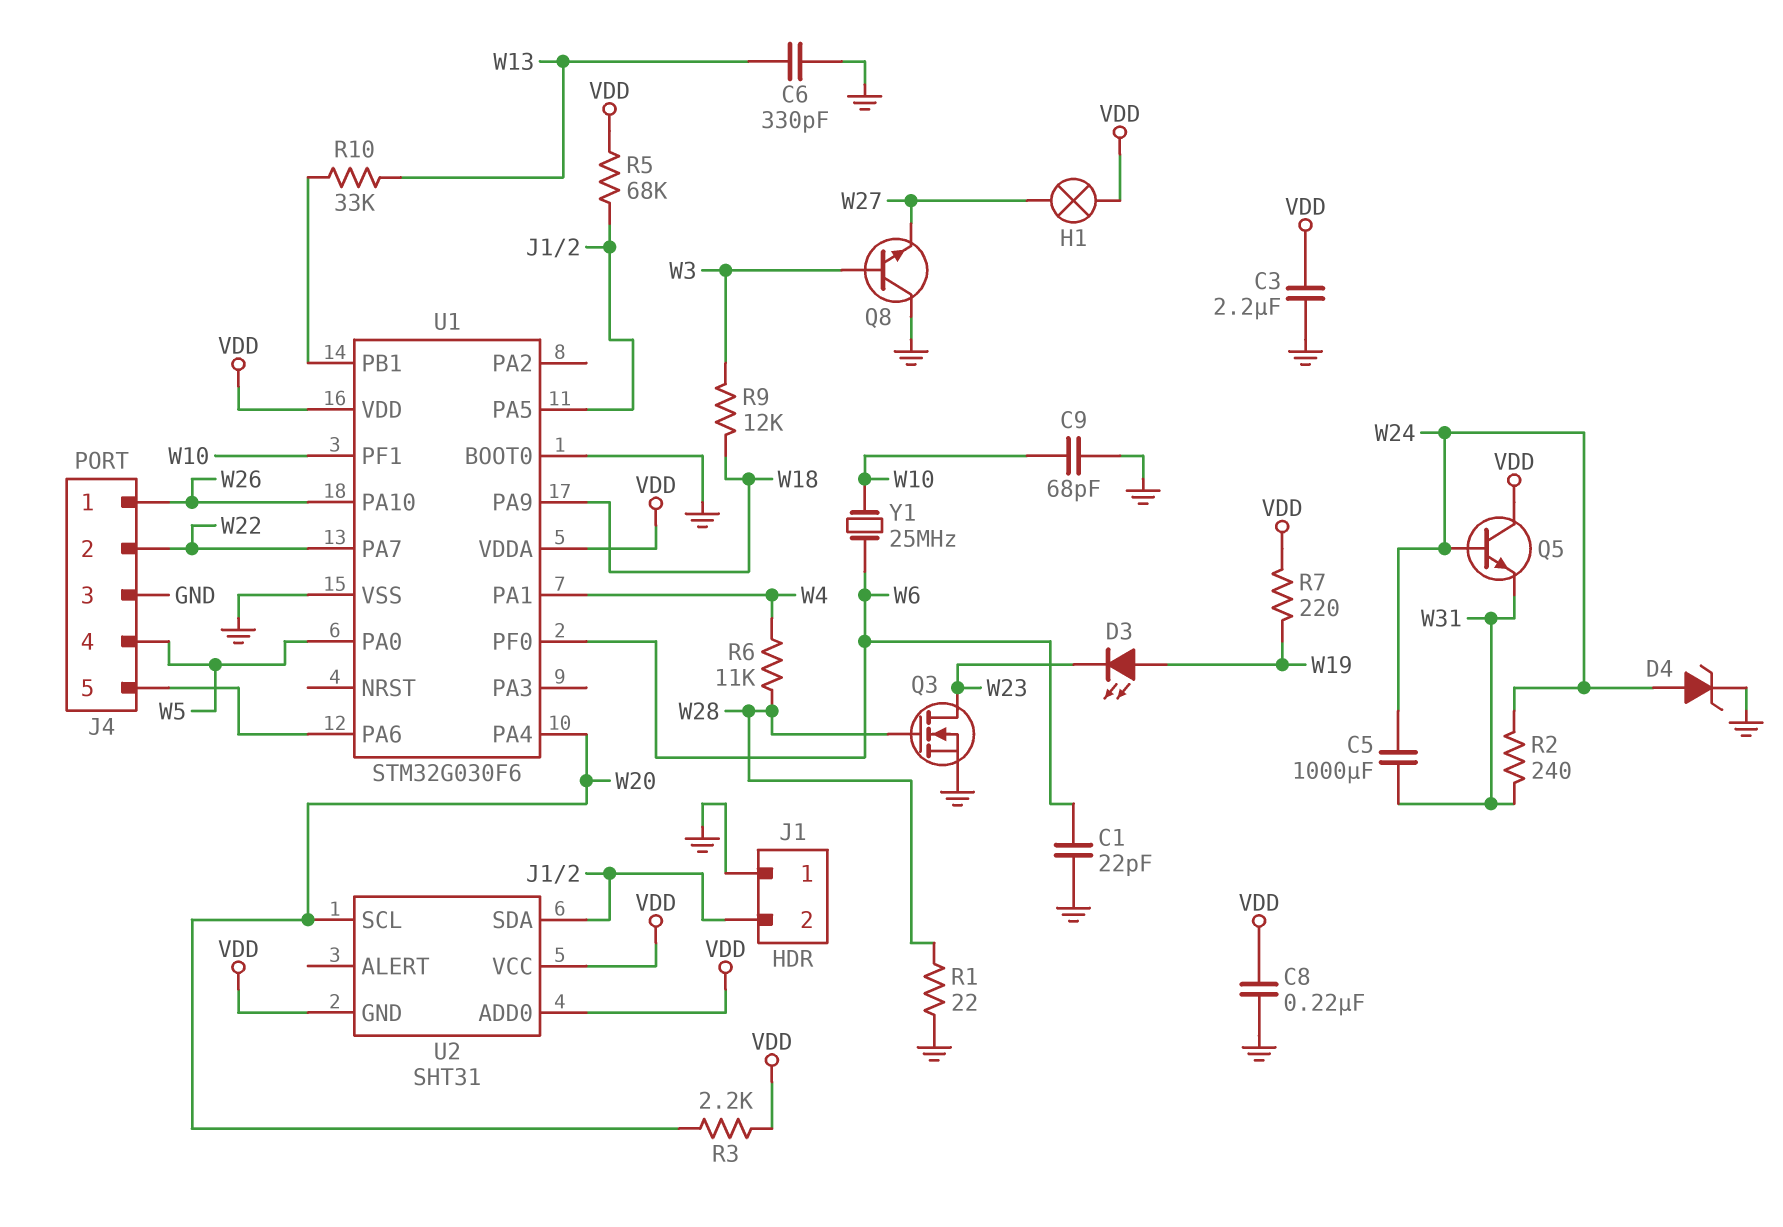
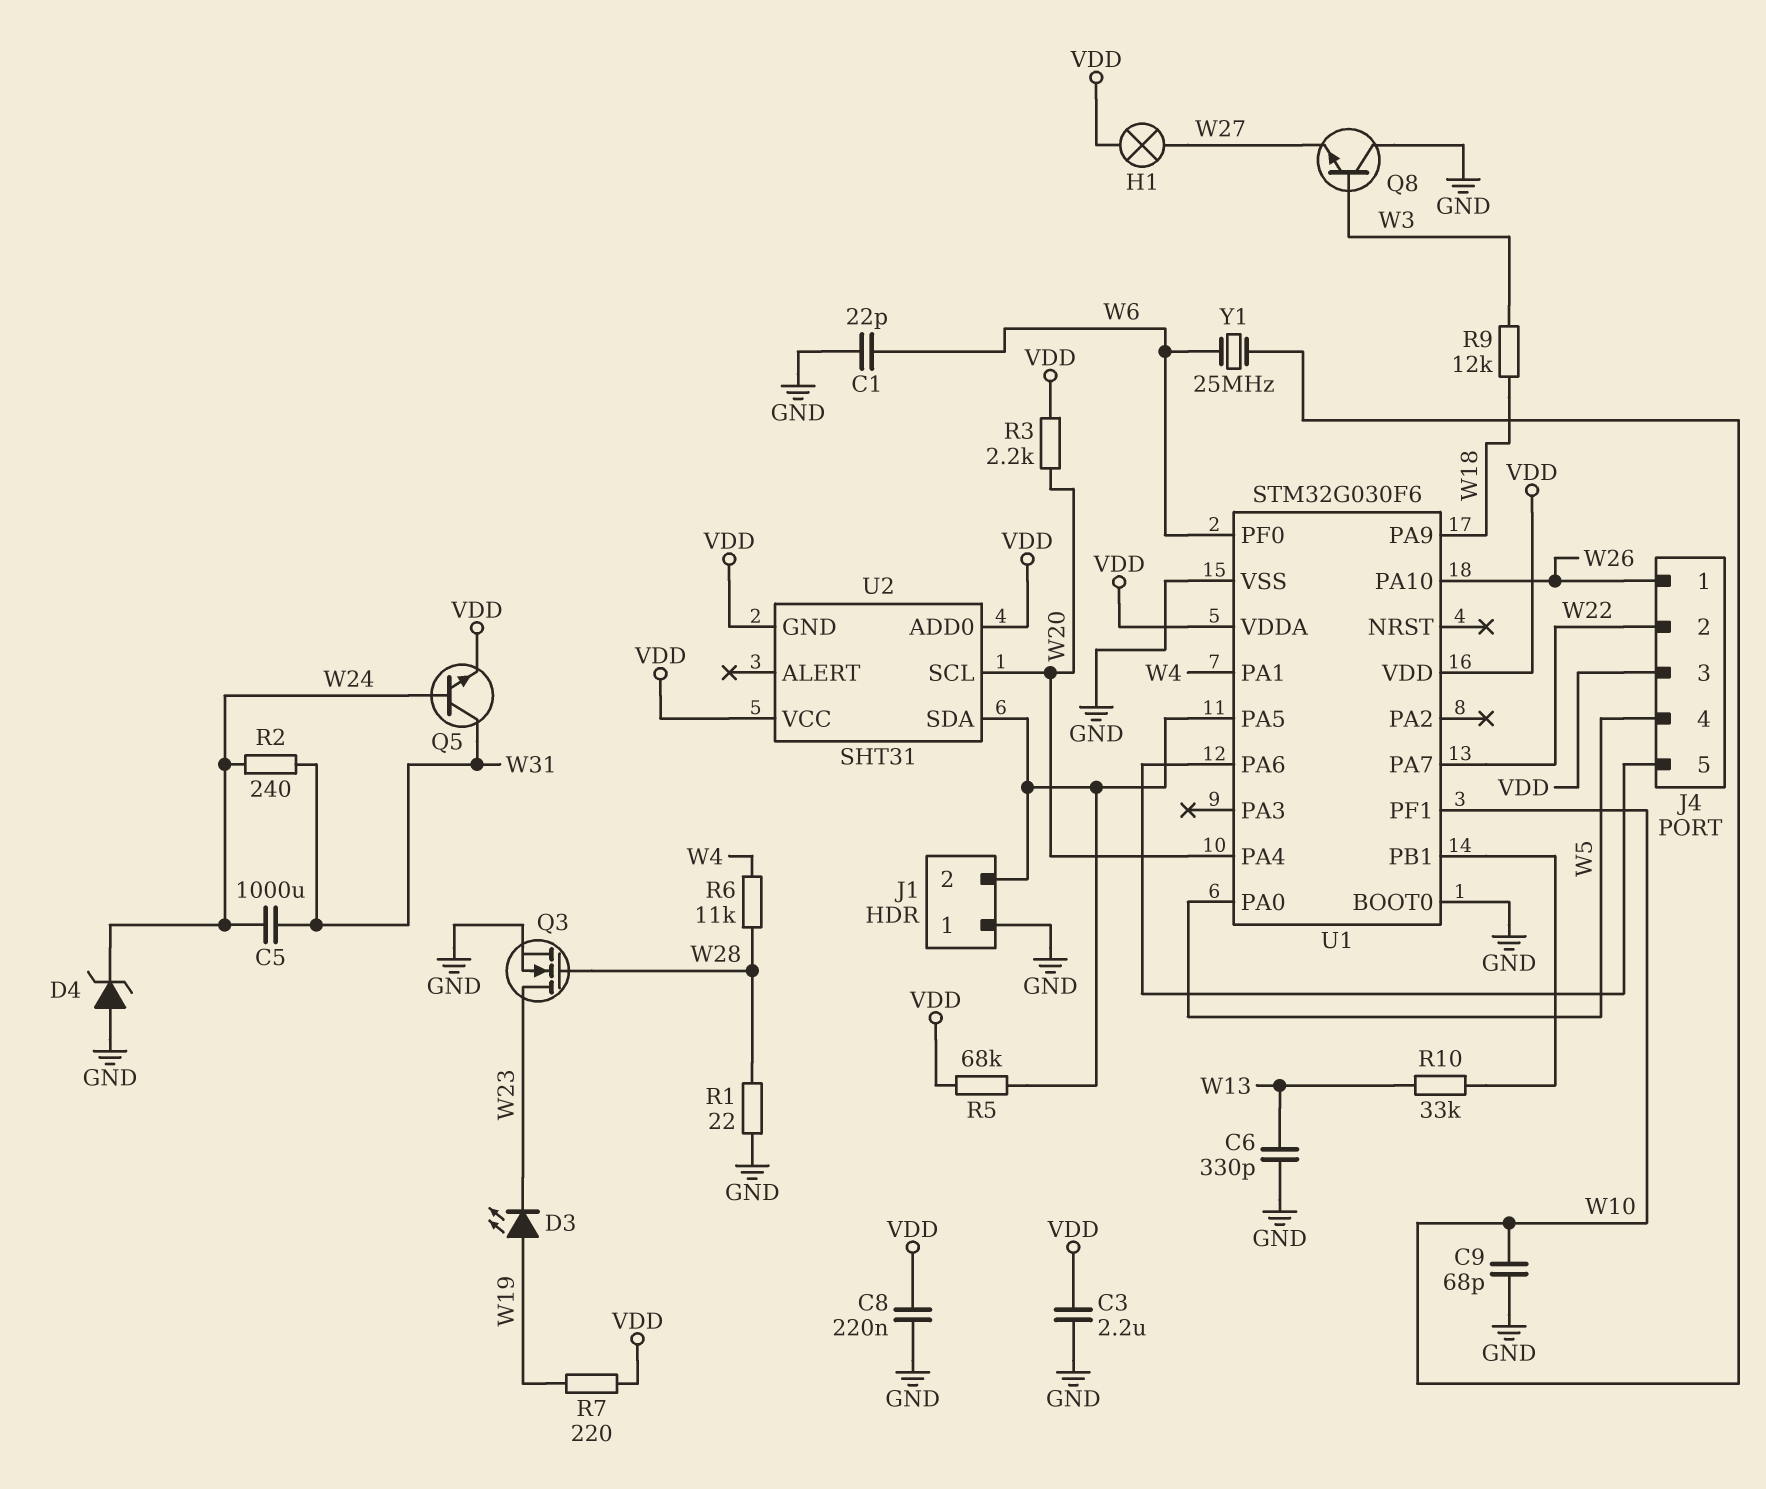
D4: zener (A W24, K GND) -> zener (A GND, K W24)
J4 pin 3: GND -> VDD
Q5: NPN (B W24, C VDD, E W31) -> NPN (B W24, C W31, E VDD)

